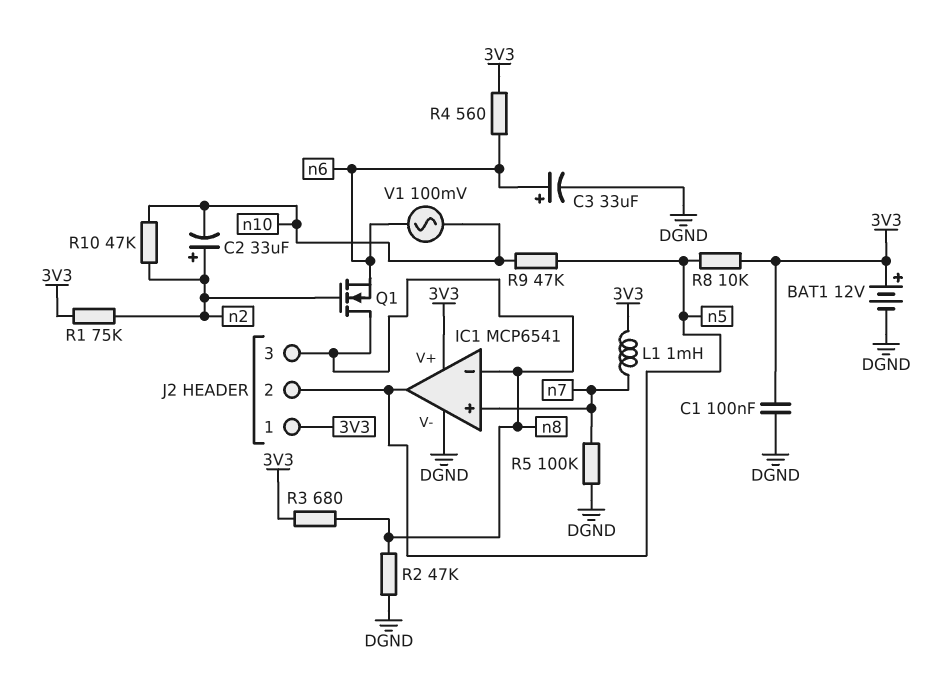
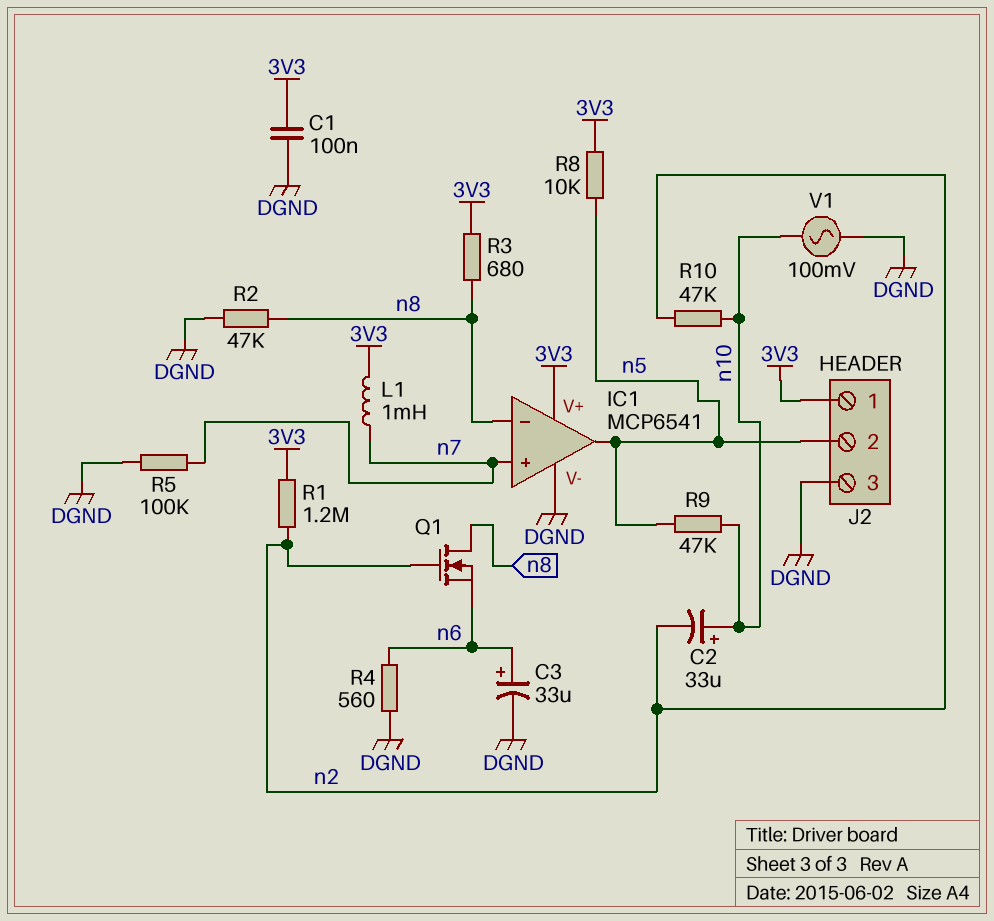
BAT1: 12V (plus 3V3, minus DGND) -> none
C2: 33uF (plus n2, minus n10) -> 33uF (plus n10, minus n2)
J2 pin 3: n8 -> DGND
R1: 75k (3V3, n2) -> 1.2M (3V3, n2)
R4: 560 (3V3, n6) -> 560 (DGND, n6)
V1: AC 100mV (n6, n10) -> AC 100mV (DGND, n10)

